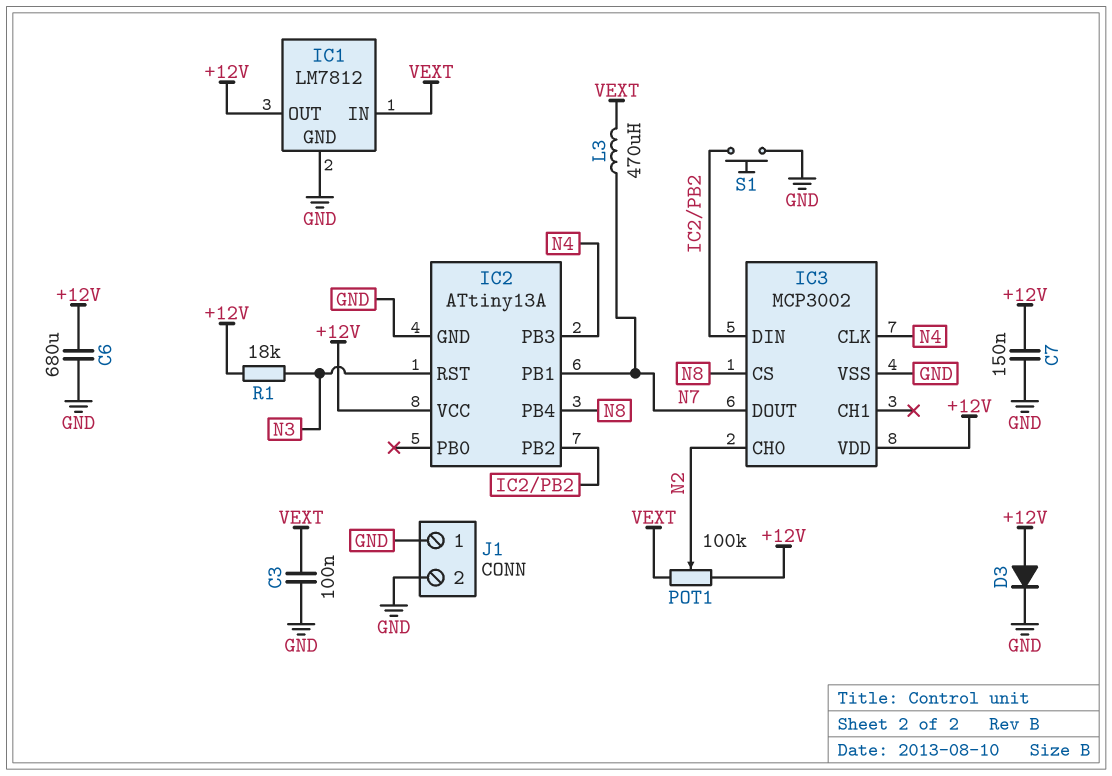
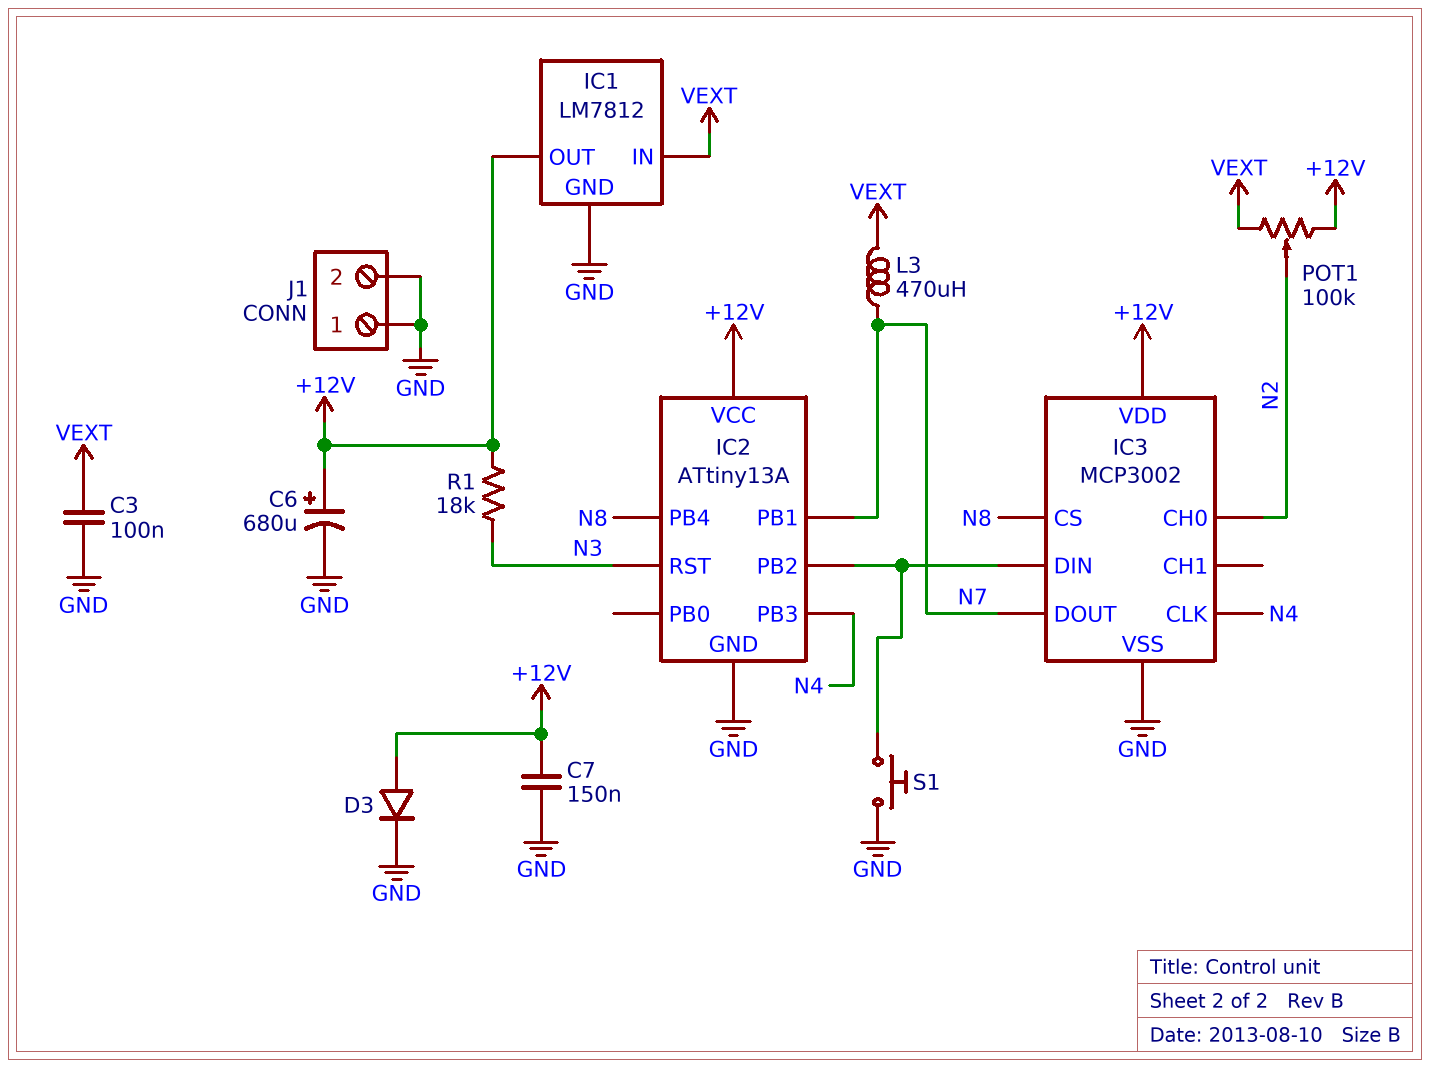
C6: 680uF (+12V, GND) -> 680uF (plus +12V, minus GND)

